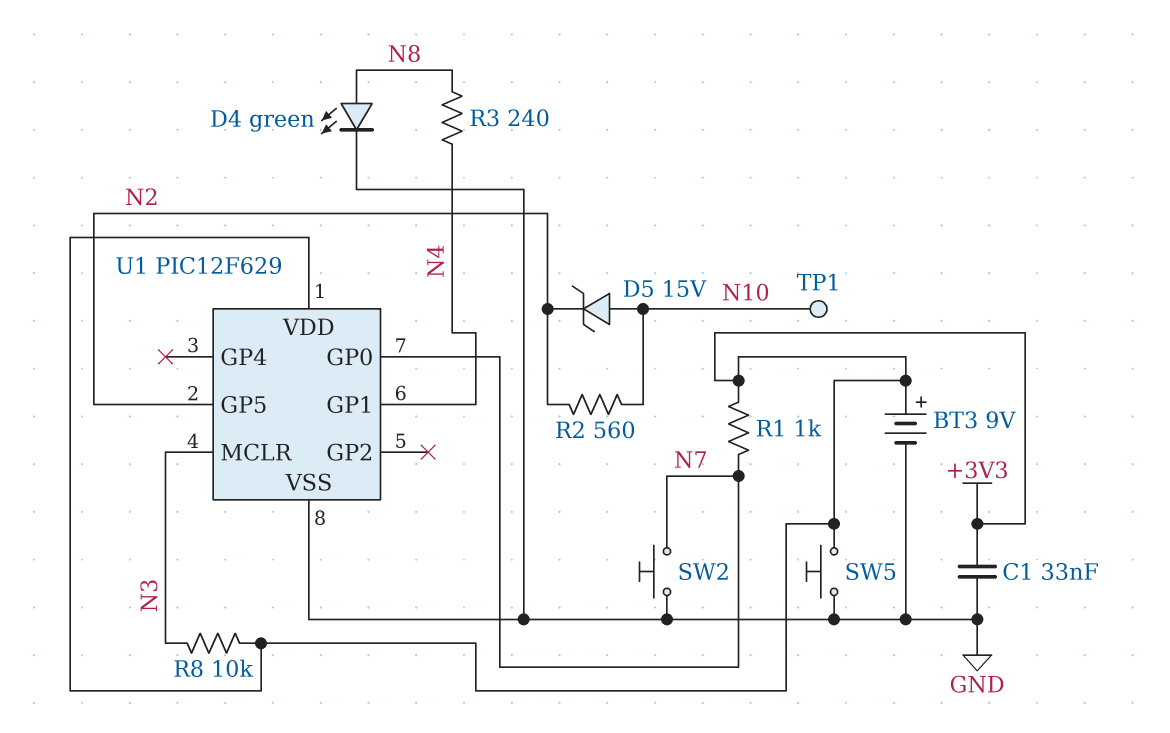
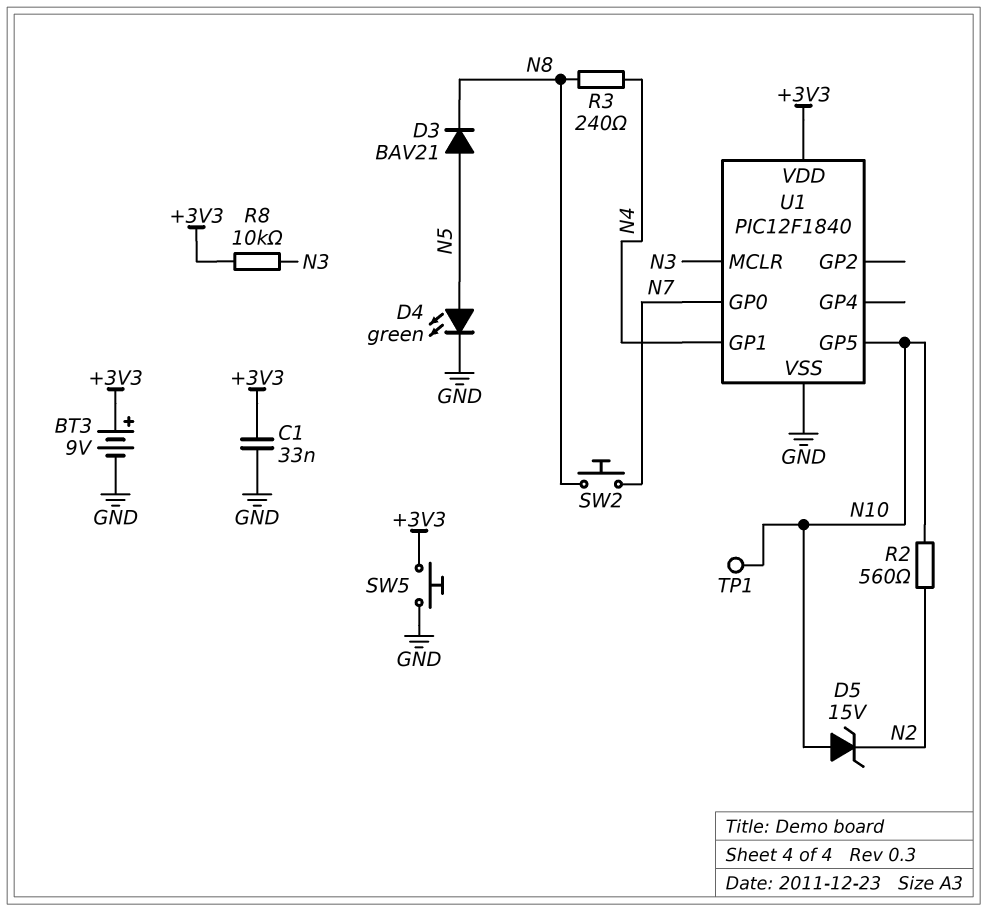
D3: none -> diode BAV21 (A N5, K N8)
D4: LED green (A N8, K GND) -> LED green (A N5, K GND)
R1: 1k (+3V3, N7) -> none
SW2: button (GND, N7) -> button (N7, N8)
U1: PIC12F629 -> PIC12F1840
U1 pin GP5: N2 -> N10

